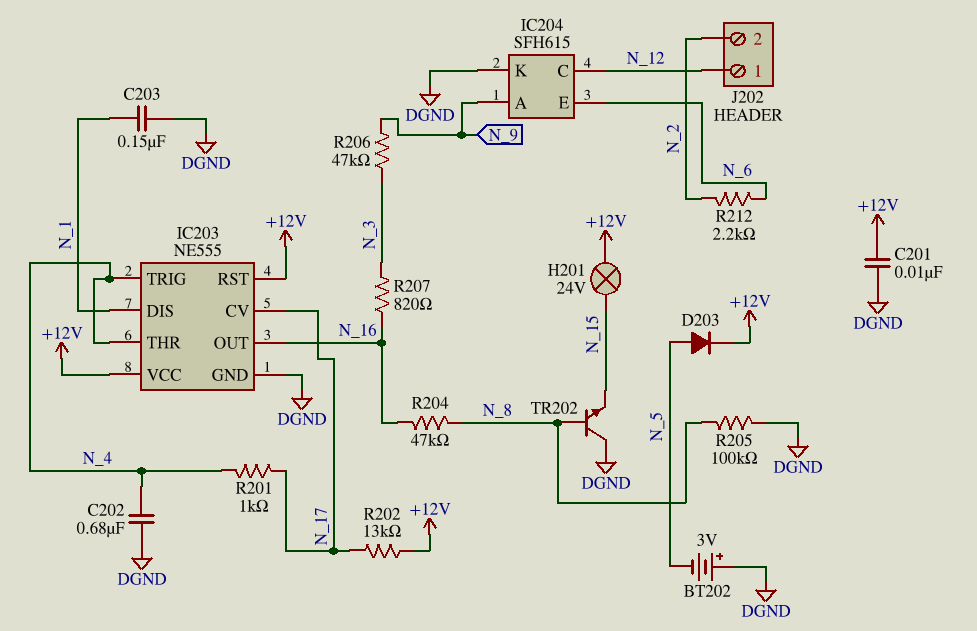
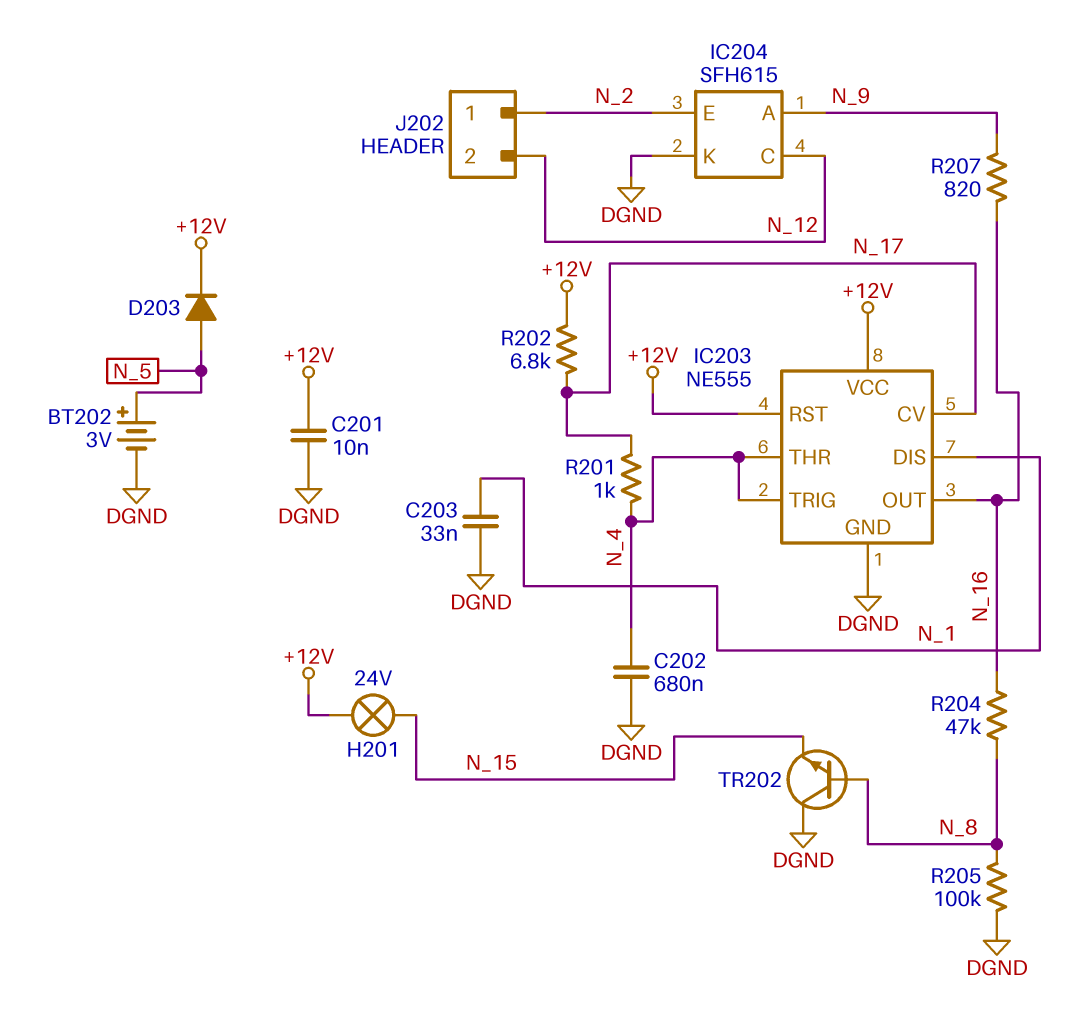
BT202: 3V (plus DGND, minus N_5) -> 3V (plus N_5, minus DGND)
C203: 150nF (DGND, N_1) -> 33nF (DGND, N_1)
IC204 pin E: N_6 -> N_2
J202 pin 1: N_12 -> N_2
J202 pin 2: N_2 -> N_12
R202: 13k (+12V, N_17) -> 6.8k (+12V, N_17)
R206: 47k (N_3, N_9) -> none
R207: 820 (N_3, N_16) -> 820 (N_9, N_16)
R212: 2.2k (N_2, N_6) -> none

